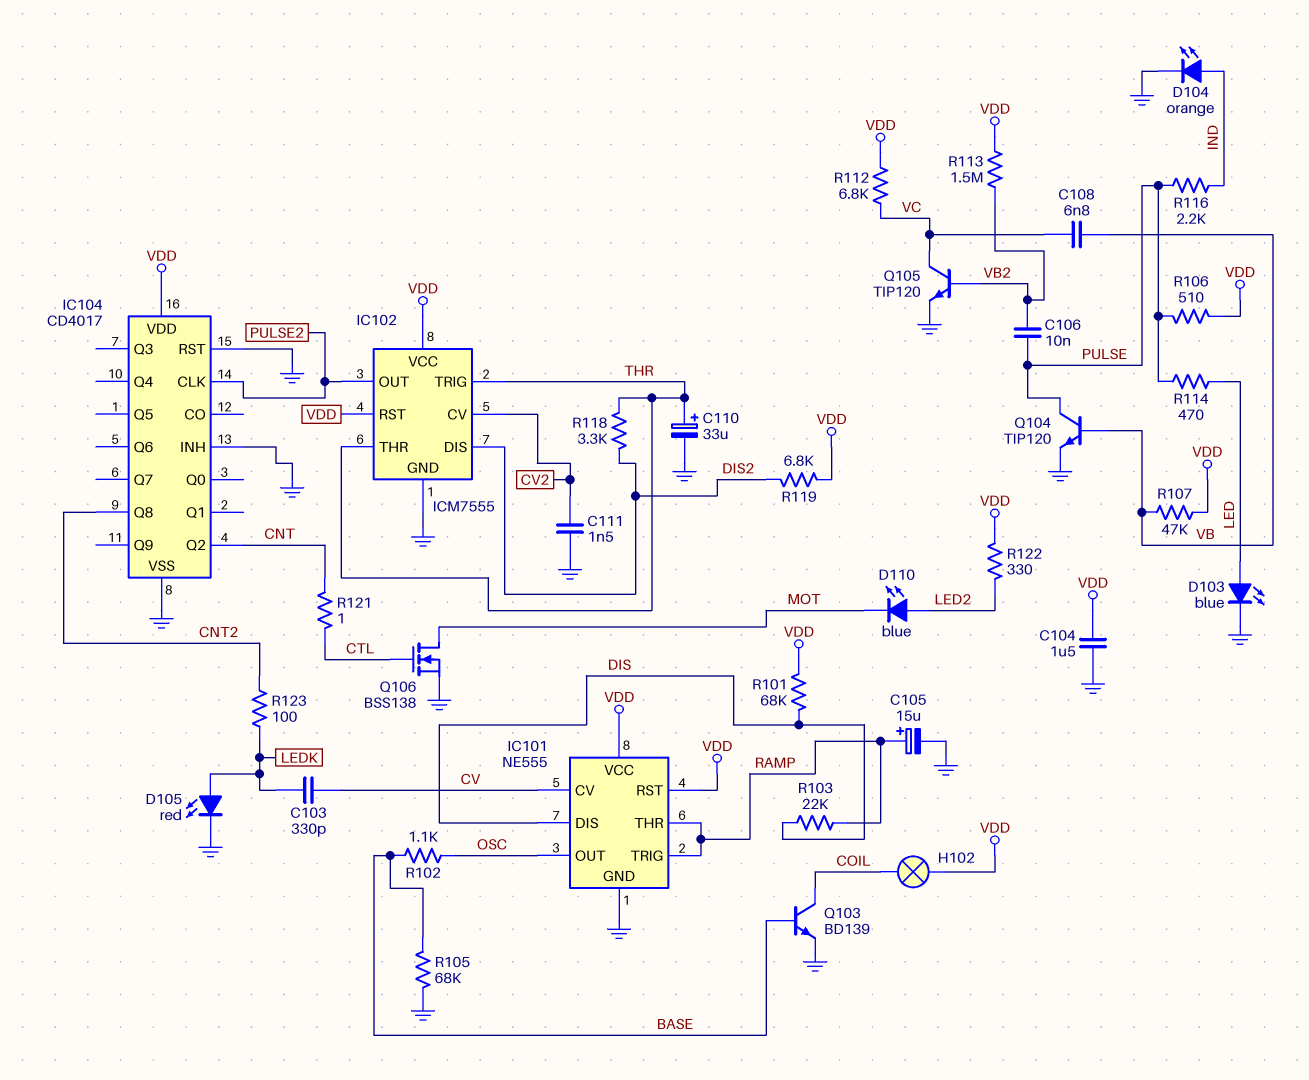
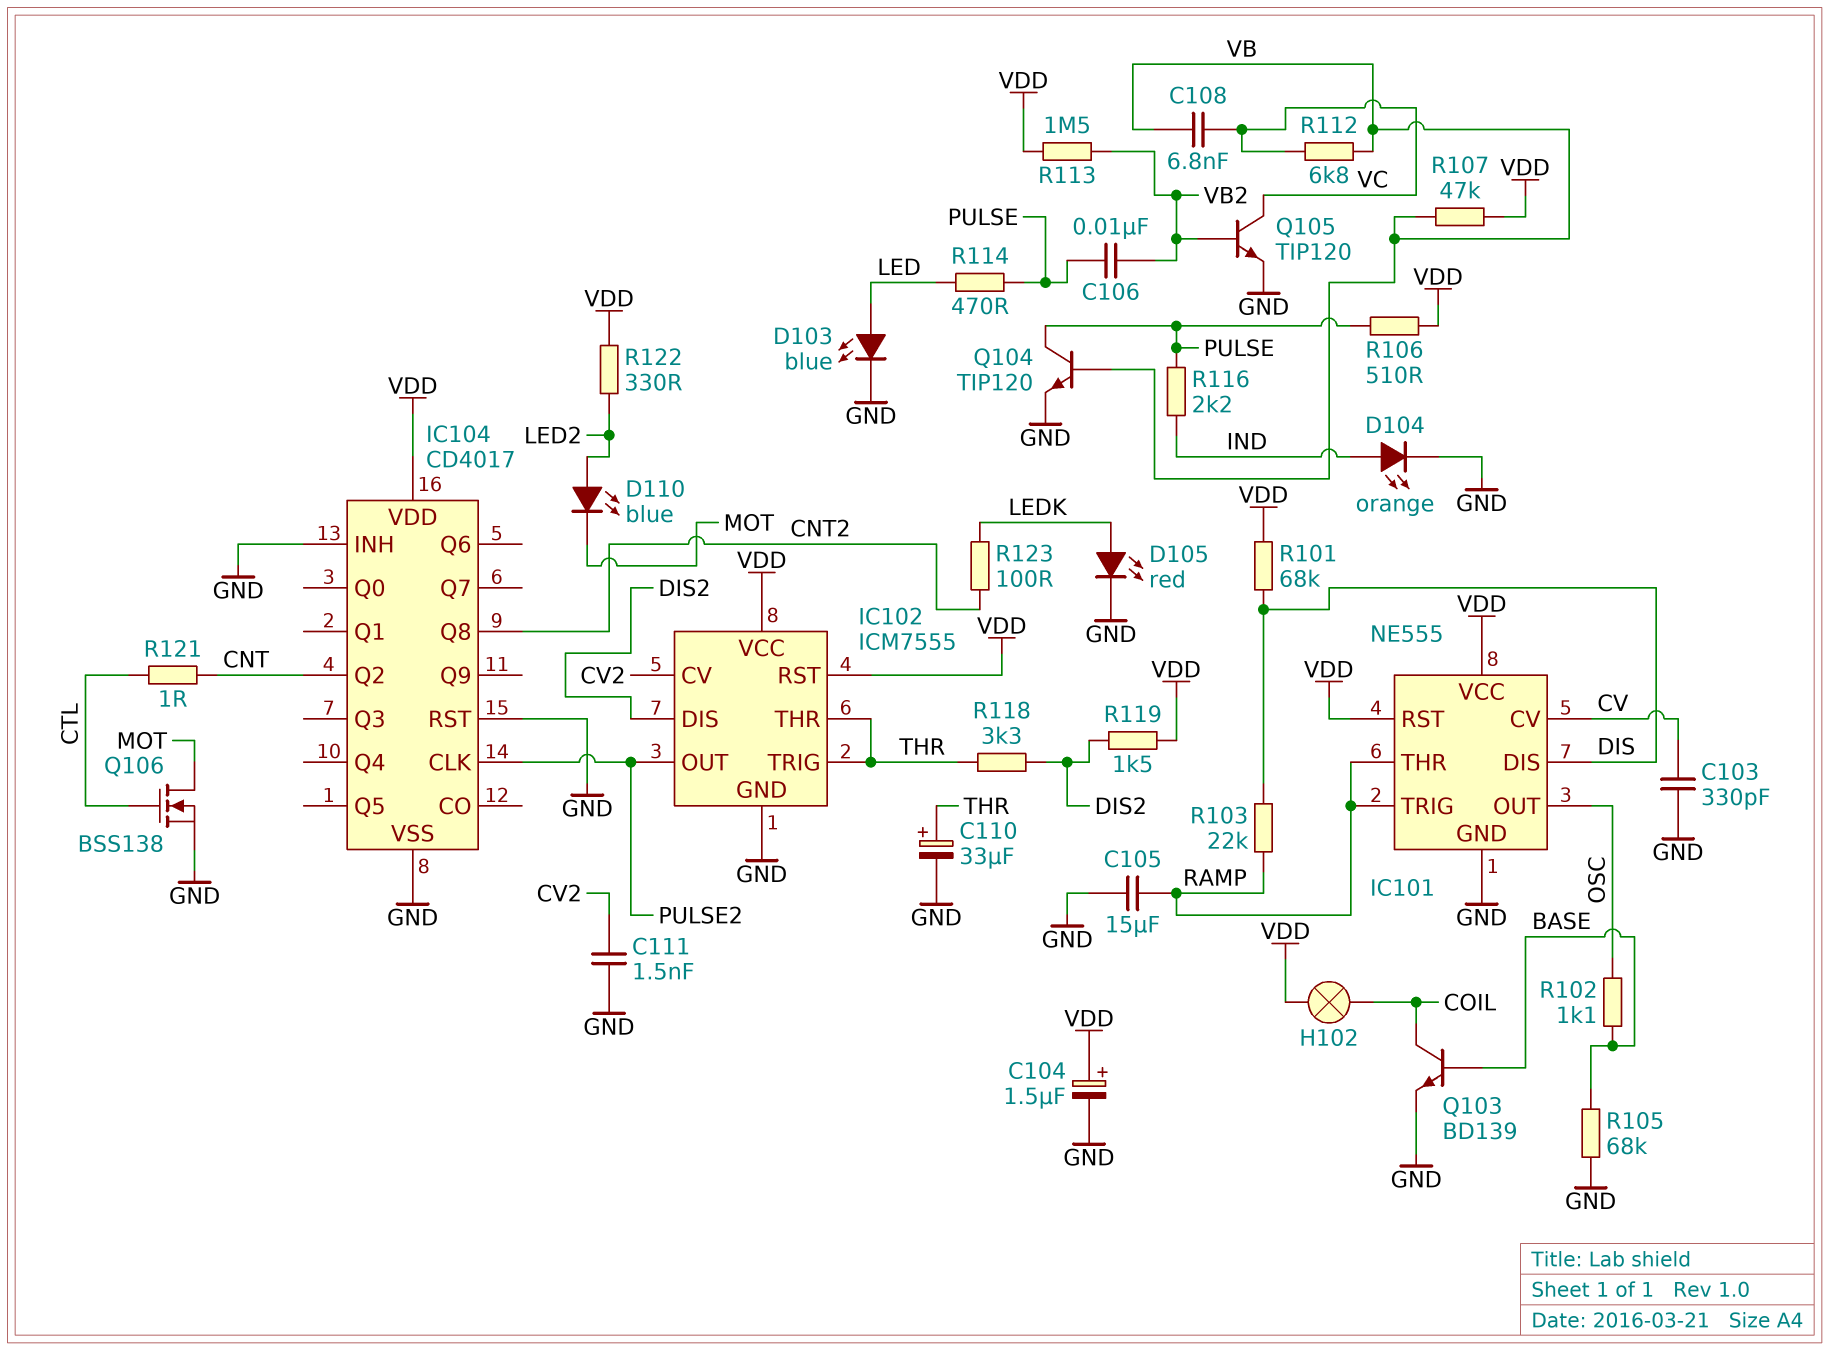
C103: 330pF (CV, LEDK) -> 330pF (CV, GND)
C104: 1.5uF (GND, VDD) -> 1.5uF (plus VDD, minus GND)
C105: 15uF (plus RAMP, minus GND) -> 15uF (GND, RAMP)
R112: 6.8k (VC, VDD) -> 6.8k (VB, VC)
R119: 6.8k (DIS2, VDD) -> 1.5k (DIS2, VDD)

